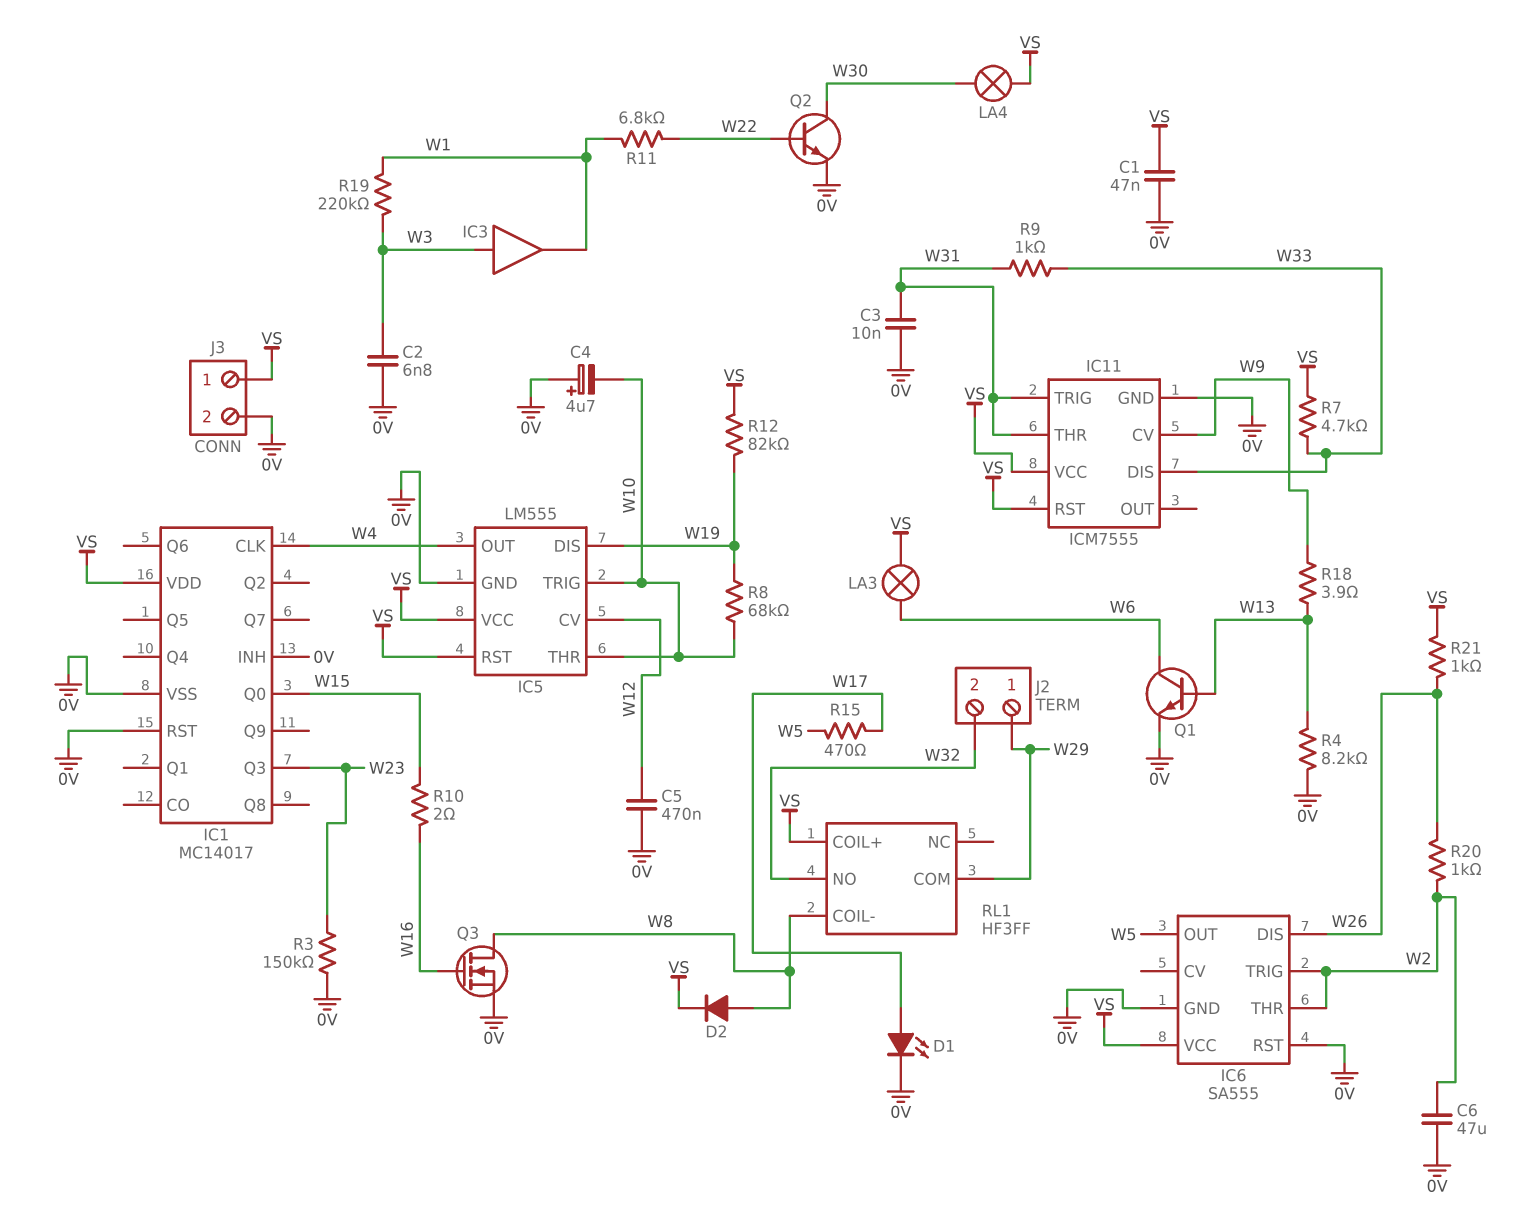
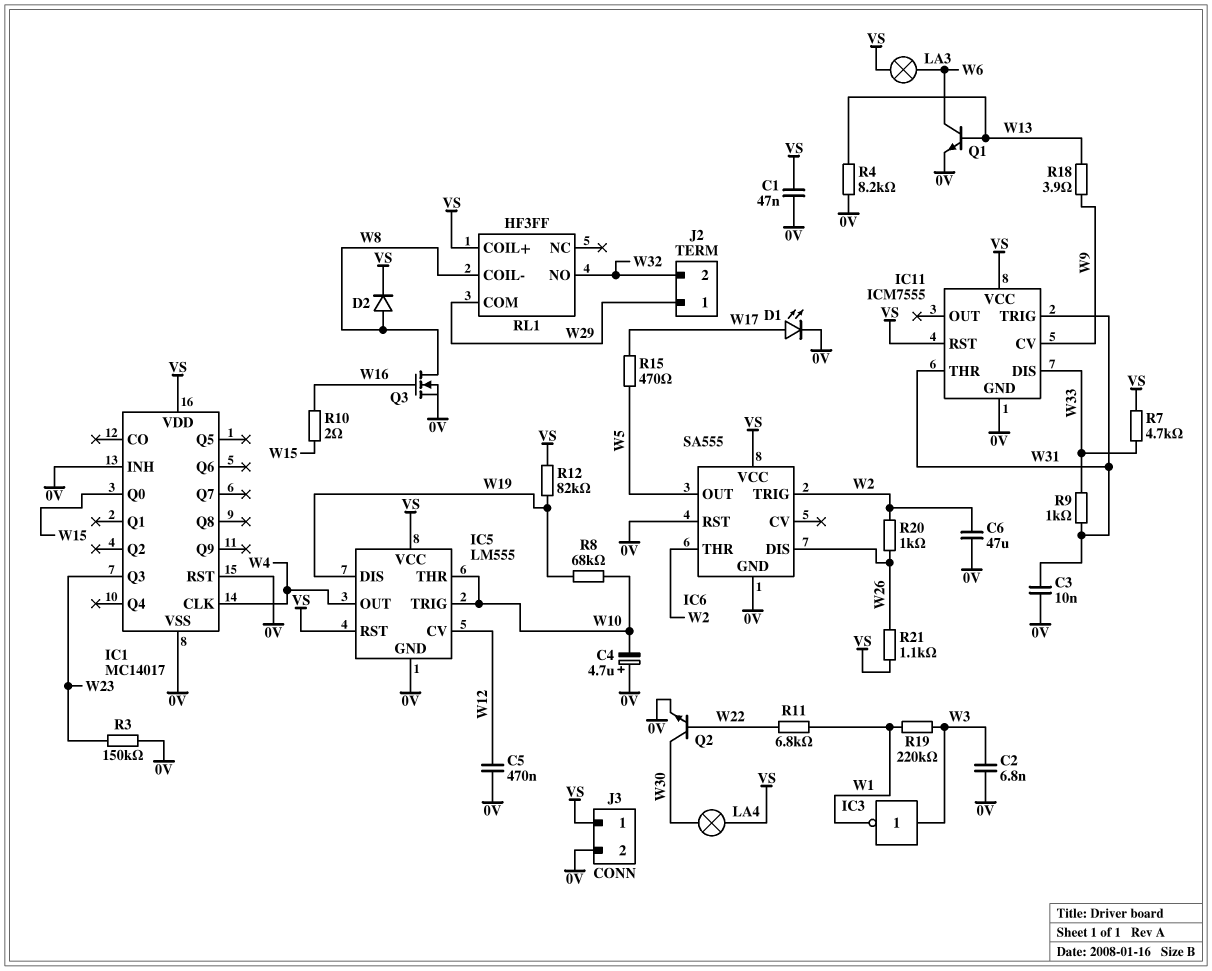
IC3: buffer (in W3, out W1) -> NOT (in W3, out W1)
R21: 1k (VS, W26) -> 1.1k (VS, W26)

